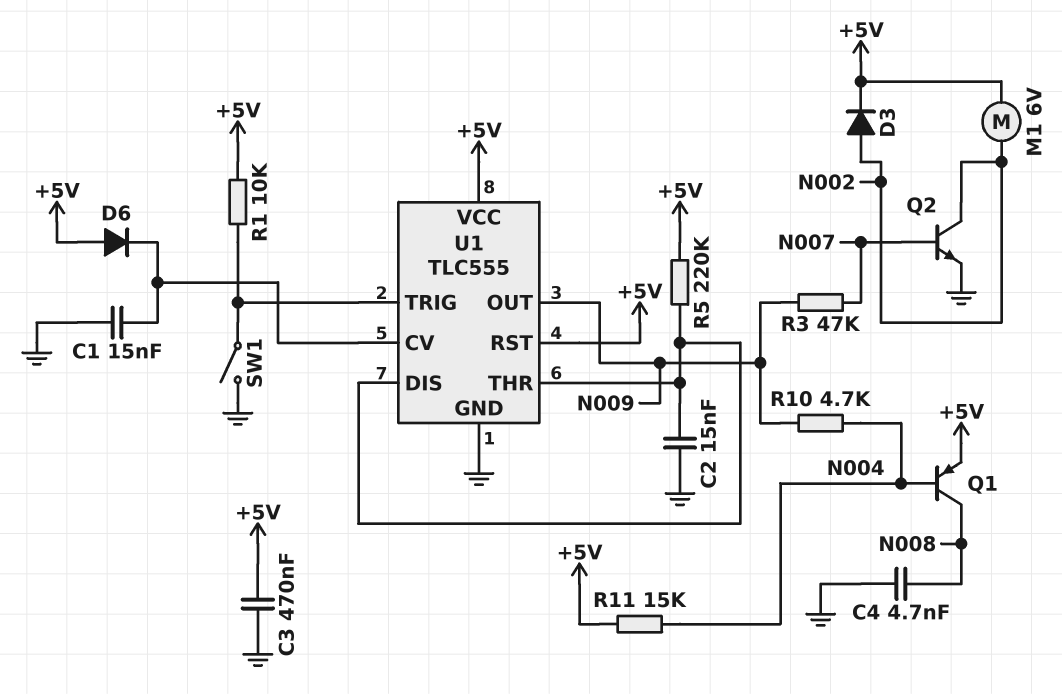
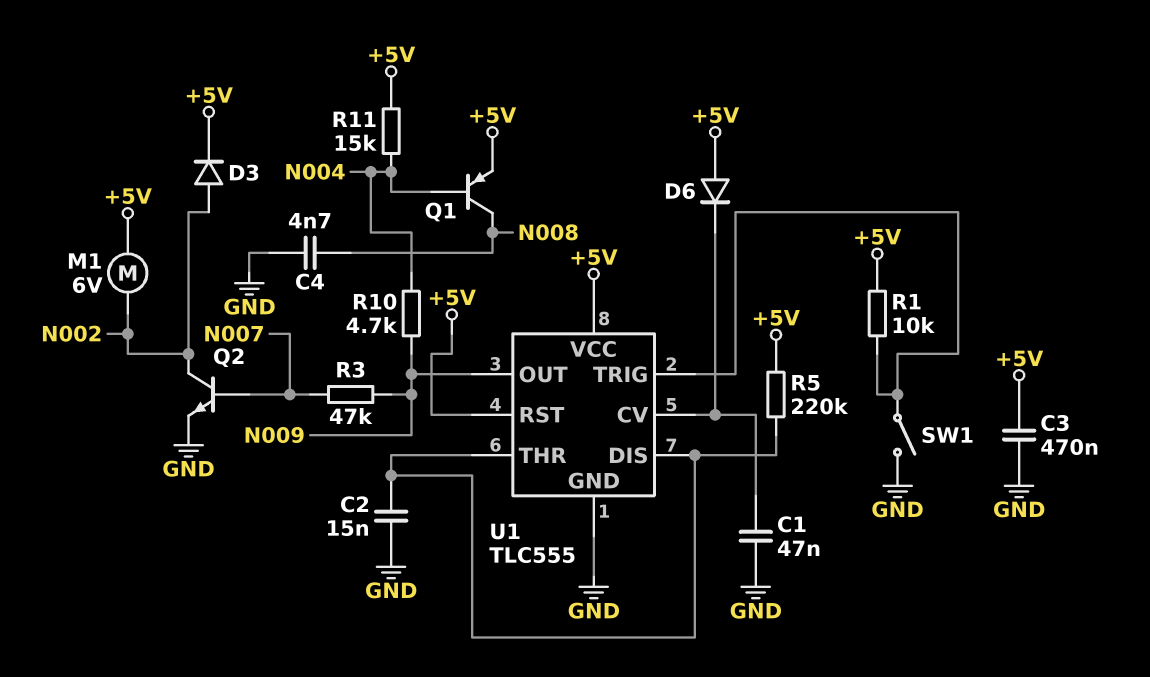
C1: 15nF (GND, U1/CV) -> 47nF (GND, U1/CV)

